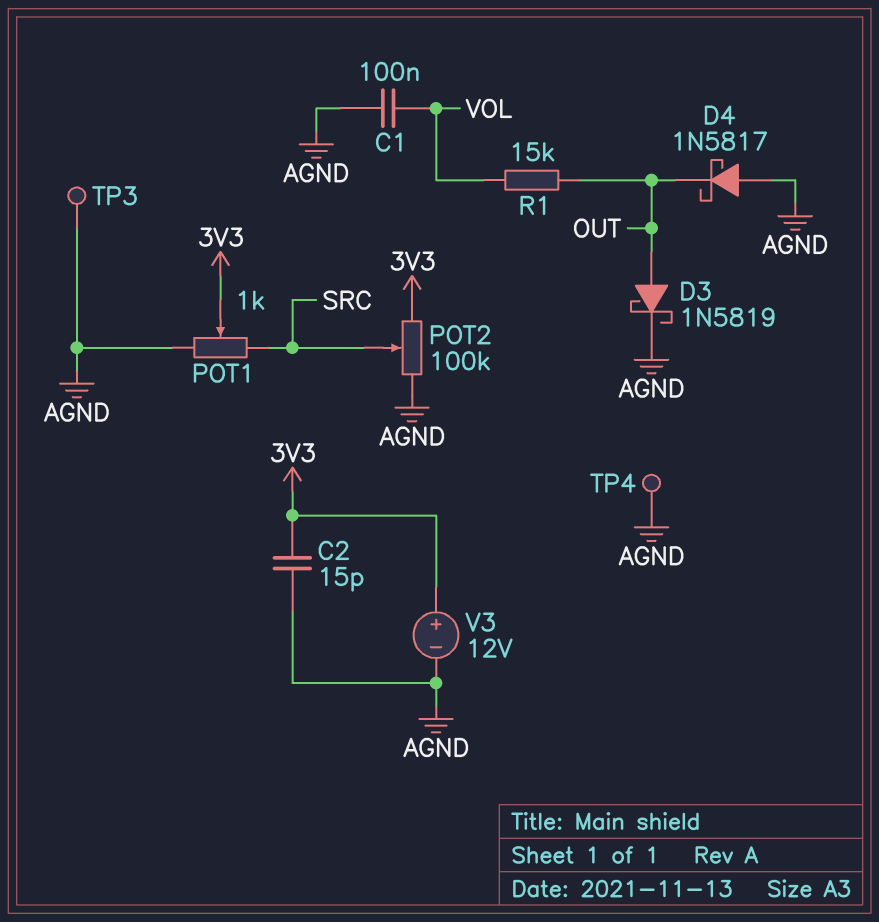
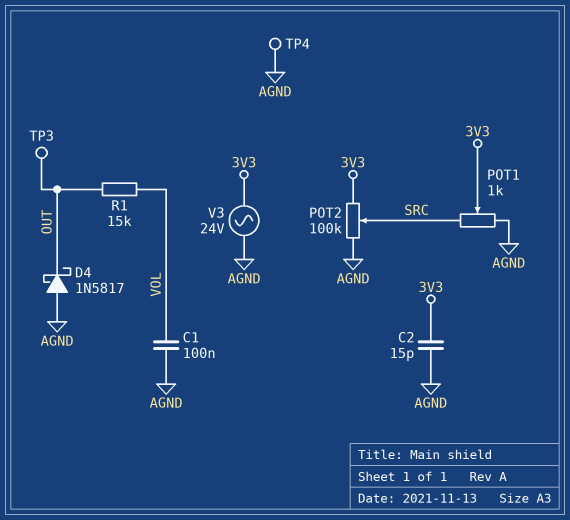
D3: schottky 1N5819 (A OUT, K AGND) -> none
TP3: test point (AGND) -> test point (OUT)
V3: 12V (plus 3V3, minus AGND) -> AC 24V (3V3, AGND)

